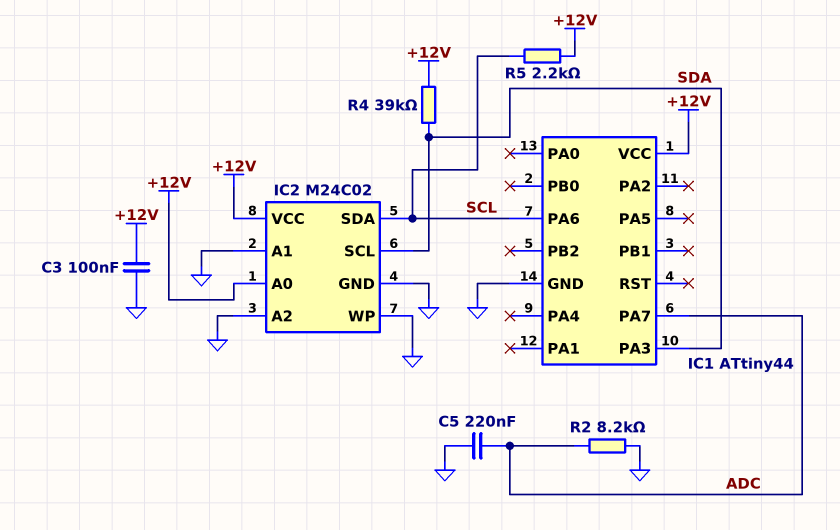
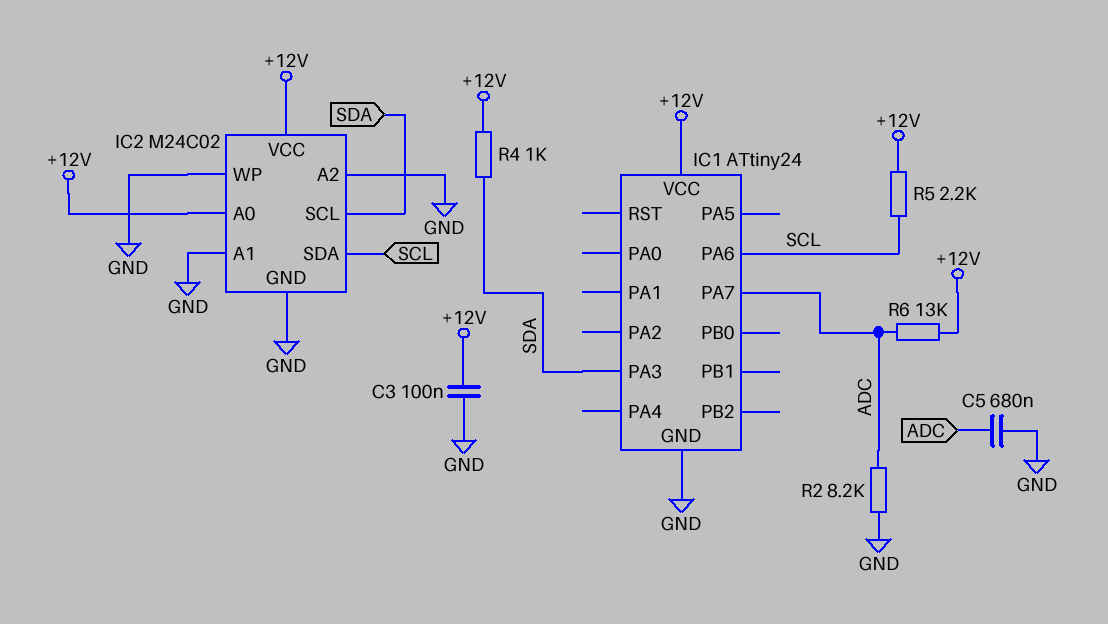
C5: 220nF (ADC, GND) -> 680nF (ADC, GND)
IC1: ATtiny44 -> ATtiny24
R4: 39k (+12V, SDA) -> 1k (+12V, SDA)
R6: none -> 13k (+12V, ADC)

